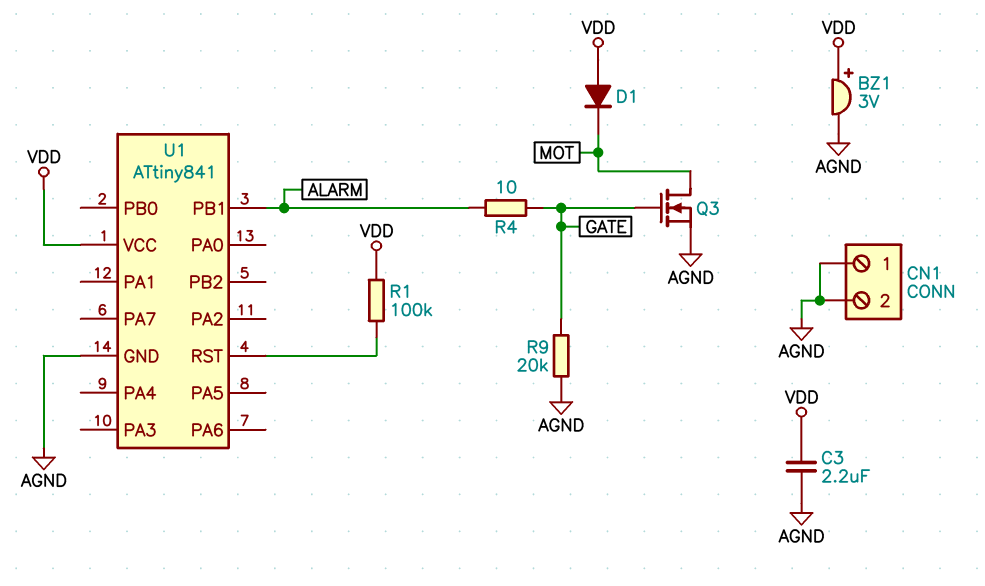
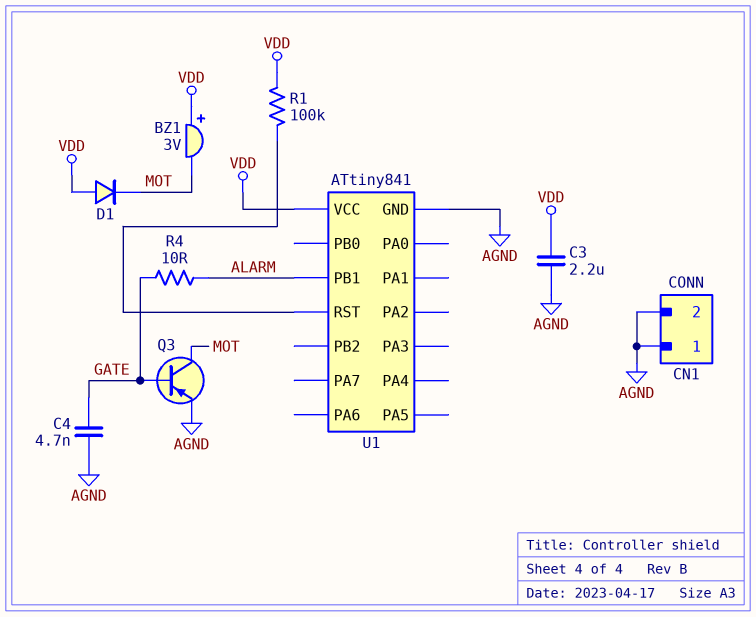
BZ1: buzzer 3V (plus VDD, minus AGND) -> buzzer 3V (plus VDD, minus MOT)
C4: none -> 4.7nF (AGND, GATE)
Q3: NMOS (G GATE, D MOT, S AGND) -> PNP (B GATE, C MOT, E AGND)
R9: 20k (AGND, GATE) -> none

